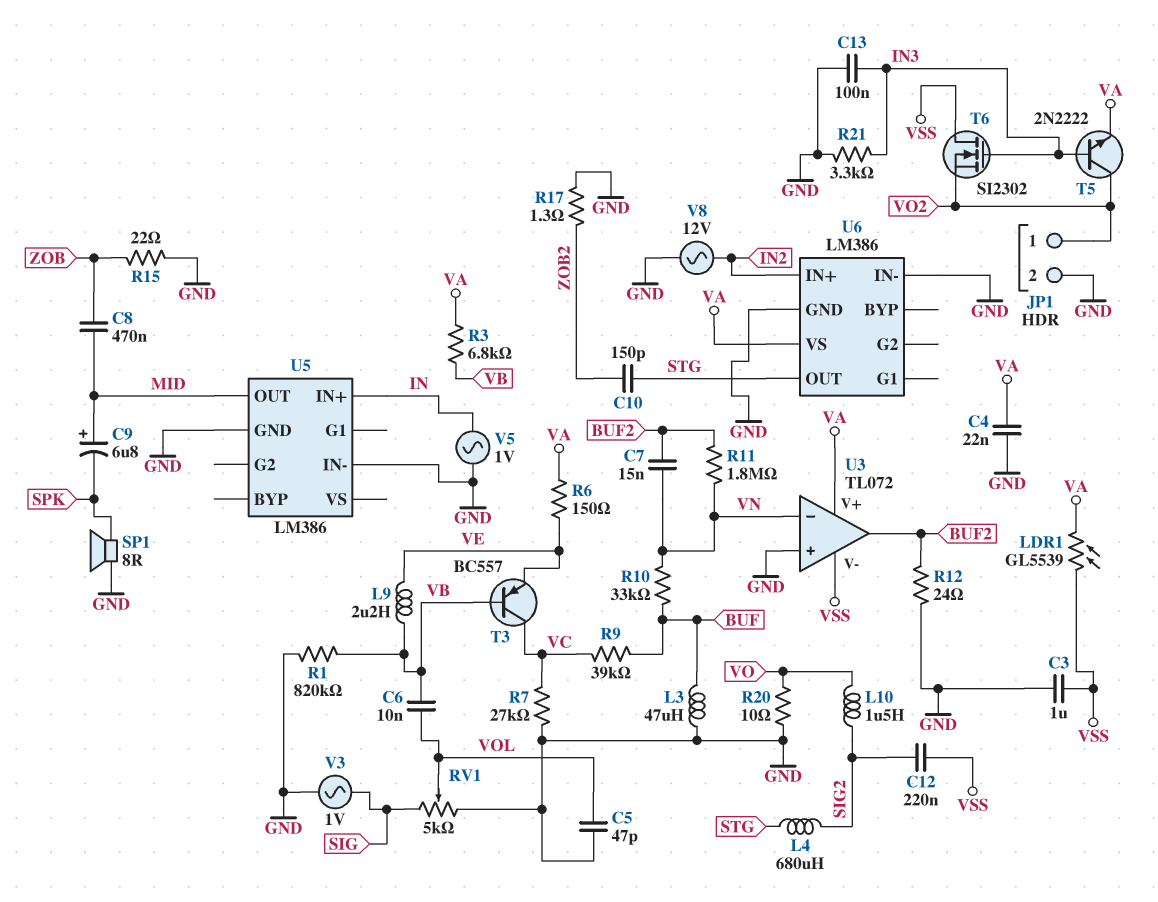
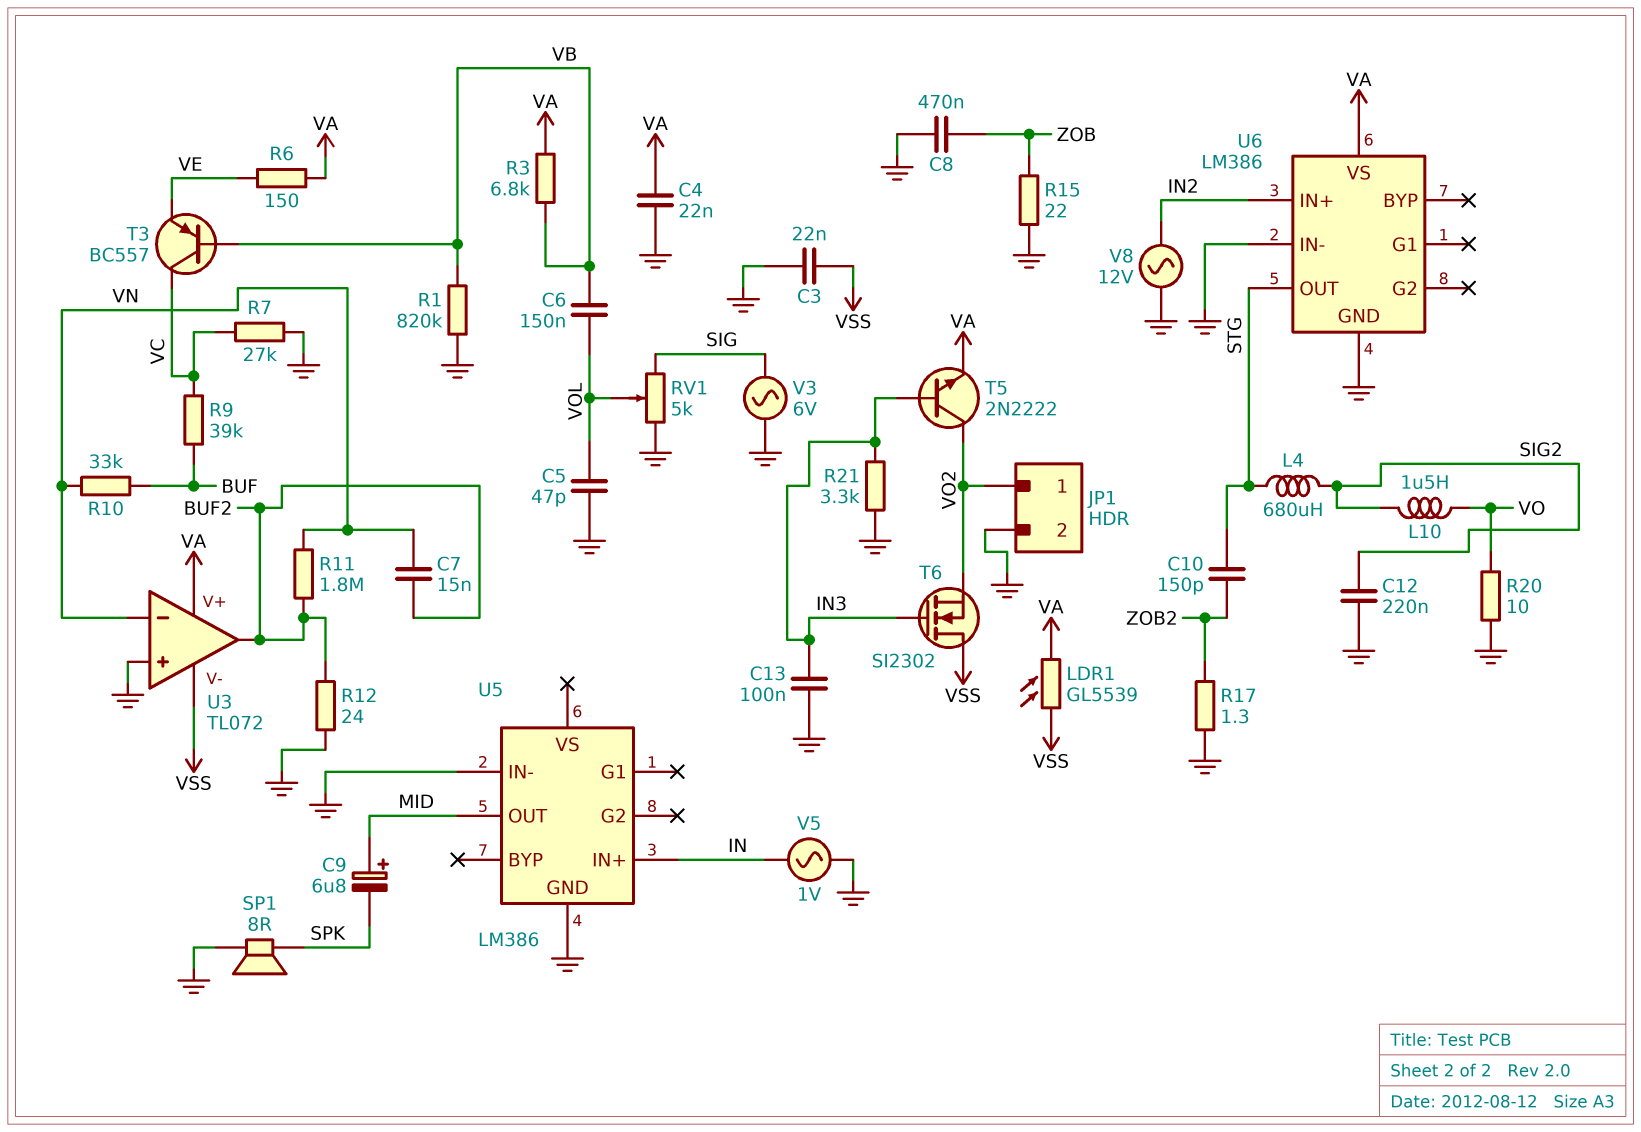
C3: 1uF (GND, VSS) -> 22nF (GND, VSS)
C6: 10nF (VB, VOL) -> 150nF (VB, VOL)
C8: 470nF (MID, ZOB) -> 470nF (GND, ZOB)
C12: 220nF (SIG2, VSS) -> 220nF (GND, SIG2)
L3: 47uH (BUF, GND) -> none
L9: 2.2uH (VB, VE) -> none
V3: AC 1V (GND, SIG) -> AC 6V (GND, SIG)

